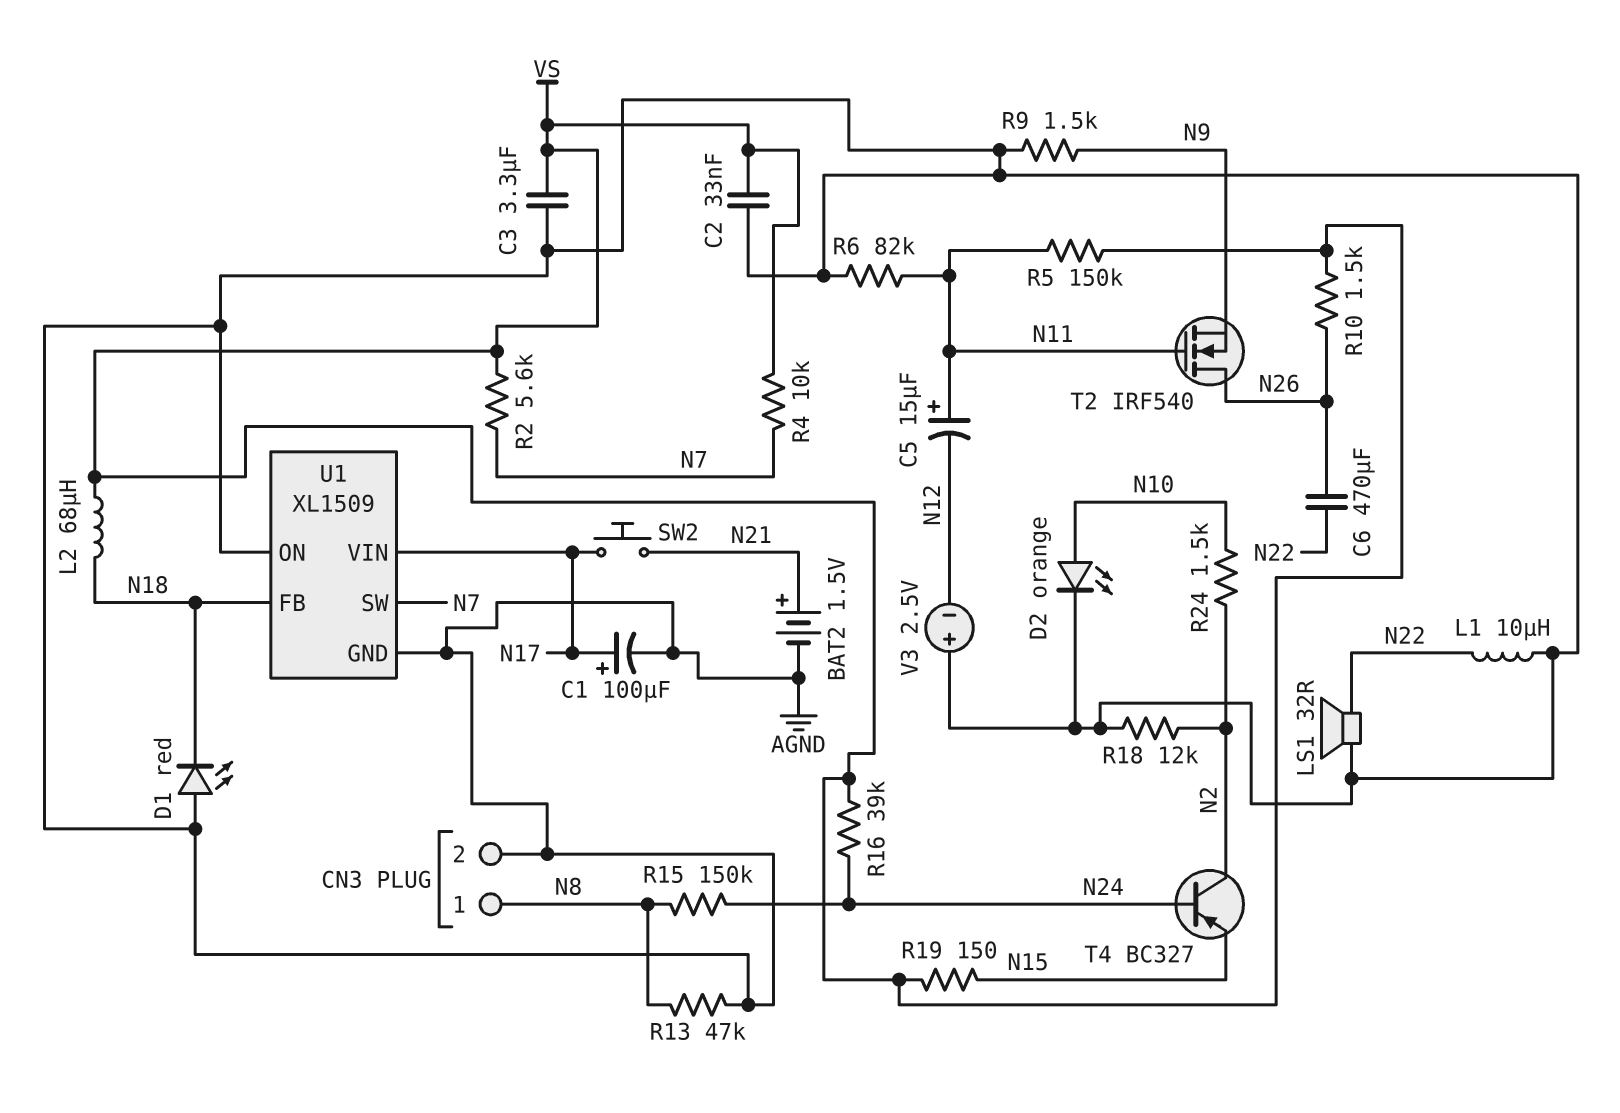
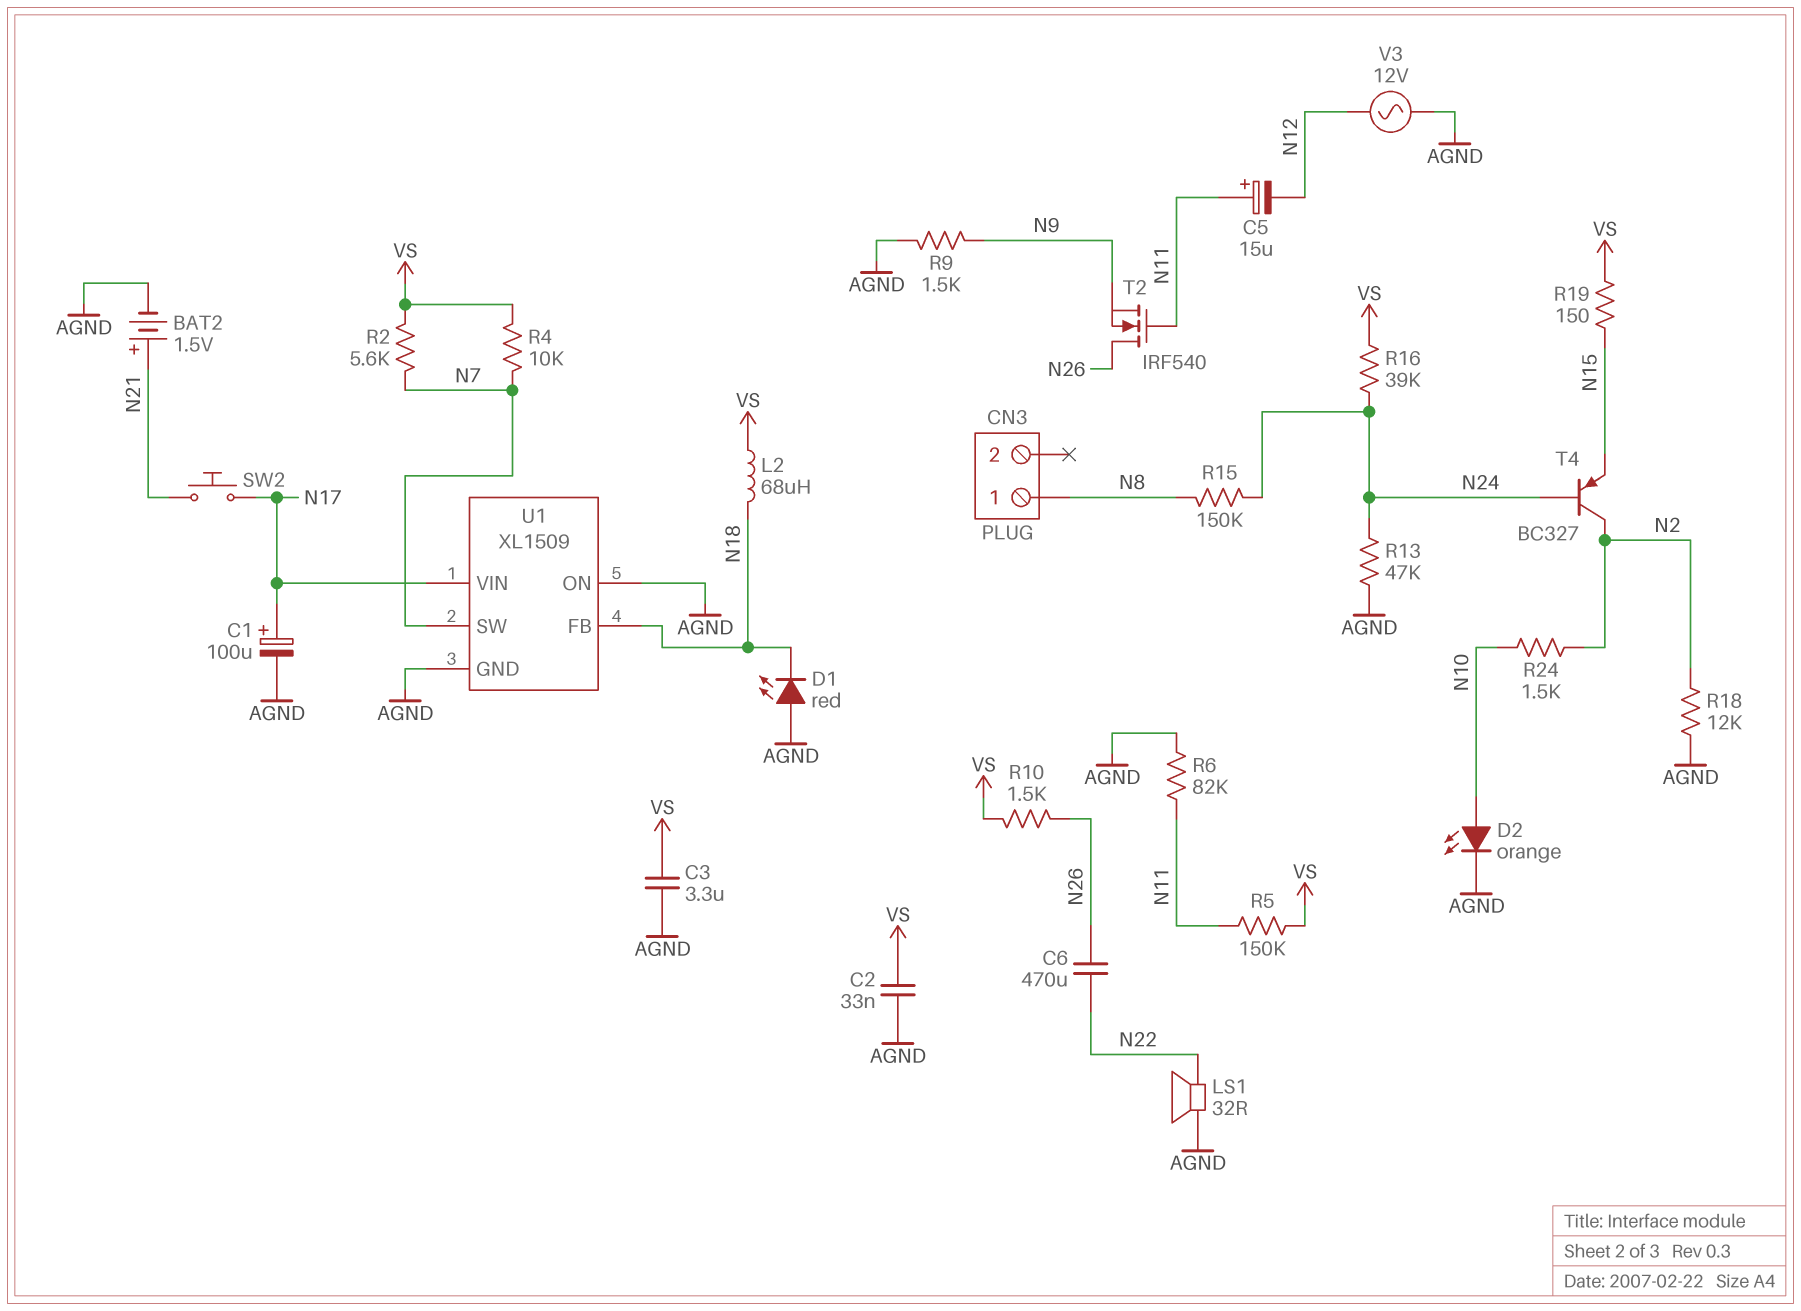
CN3 pin 2: AGND -> none
L1: 10uH (AGND, N22) -> none
R13: 47k (AGND, N8) -> 47k (AGND, N24)
V3: 2.5V (plus AGND, minus N12) -> AC 12V (AGND, N12)

